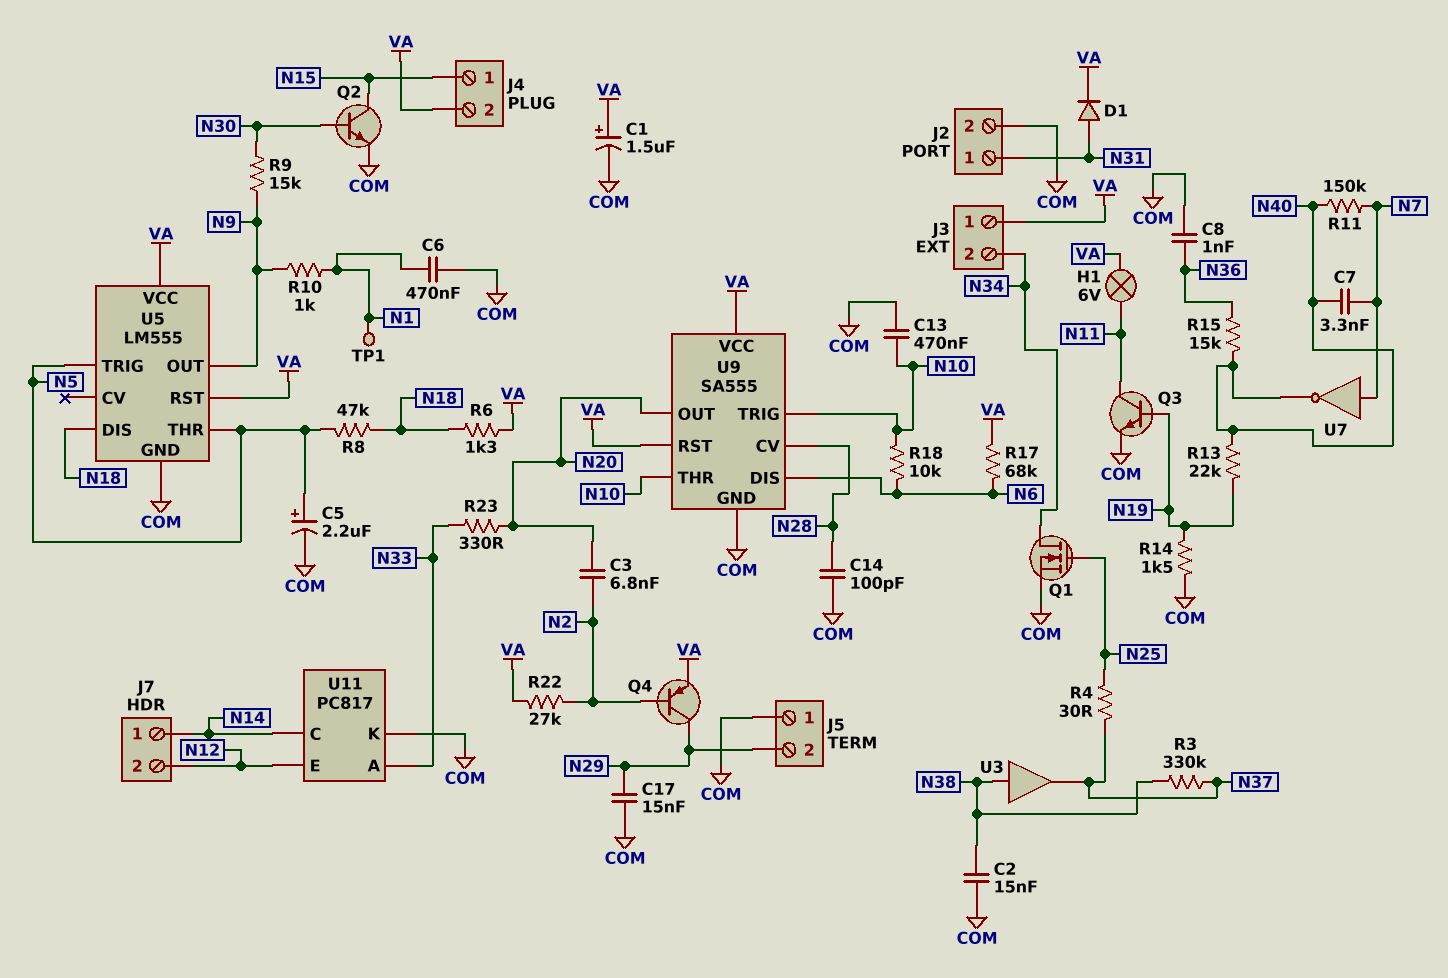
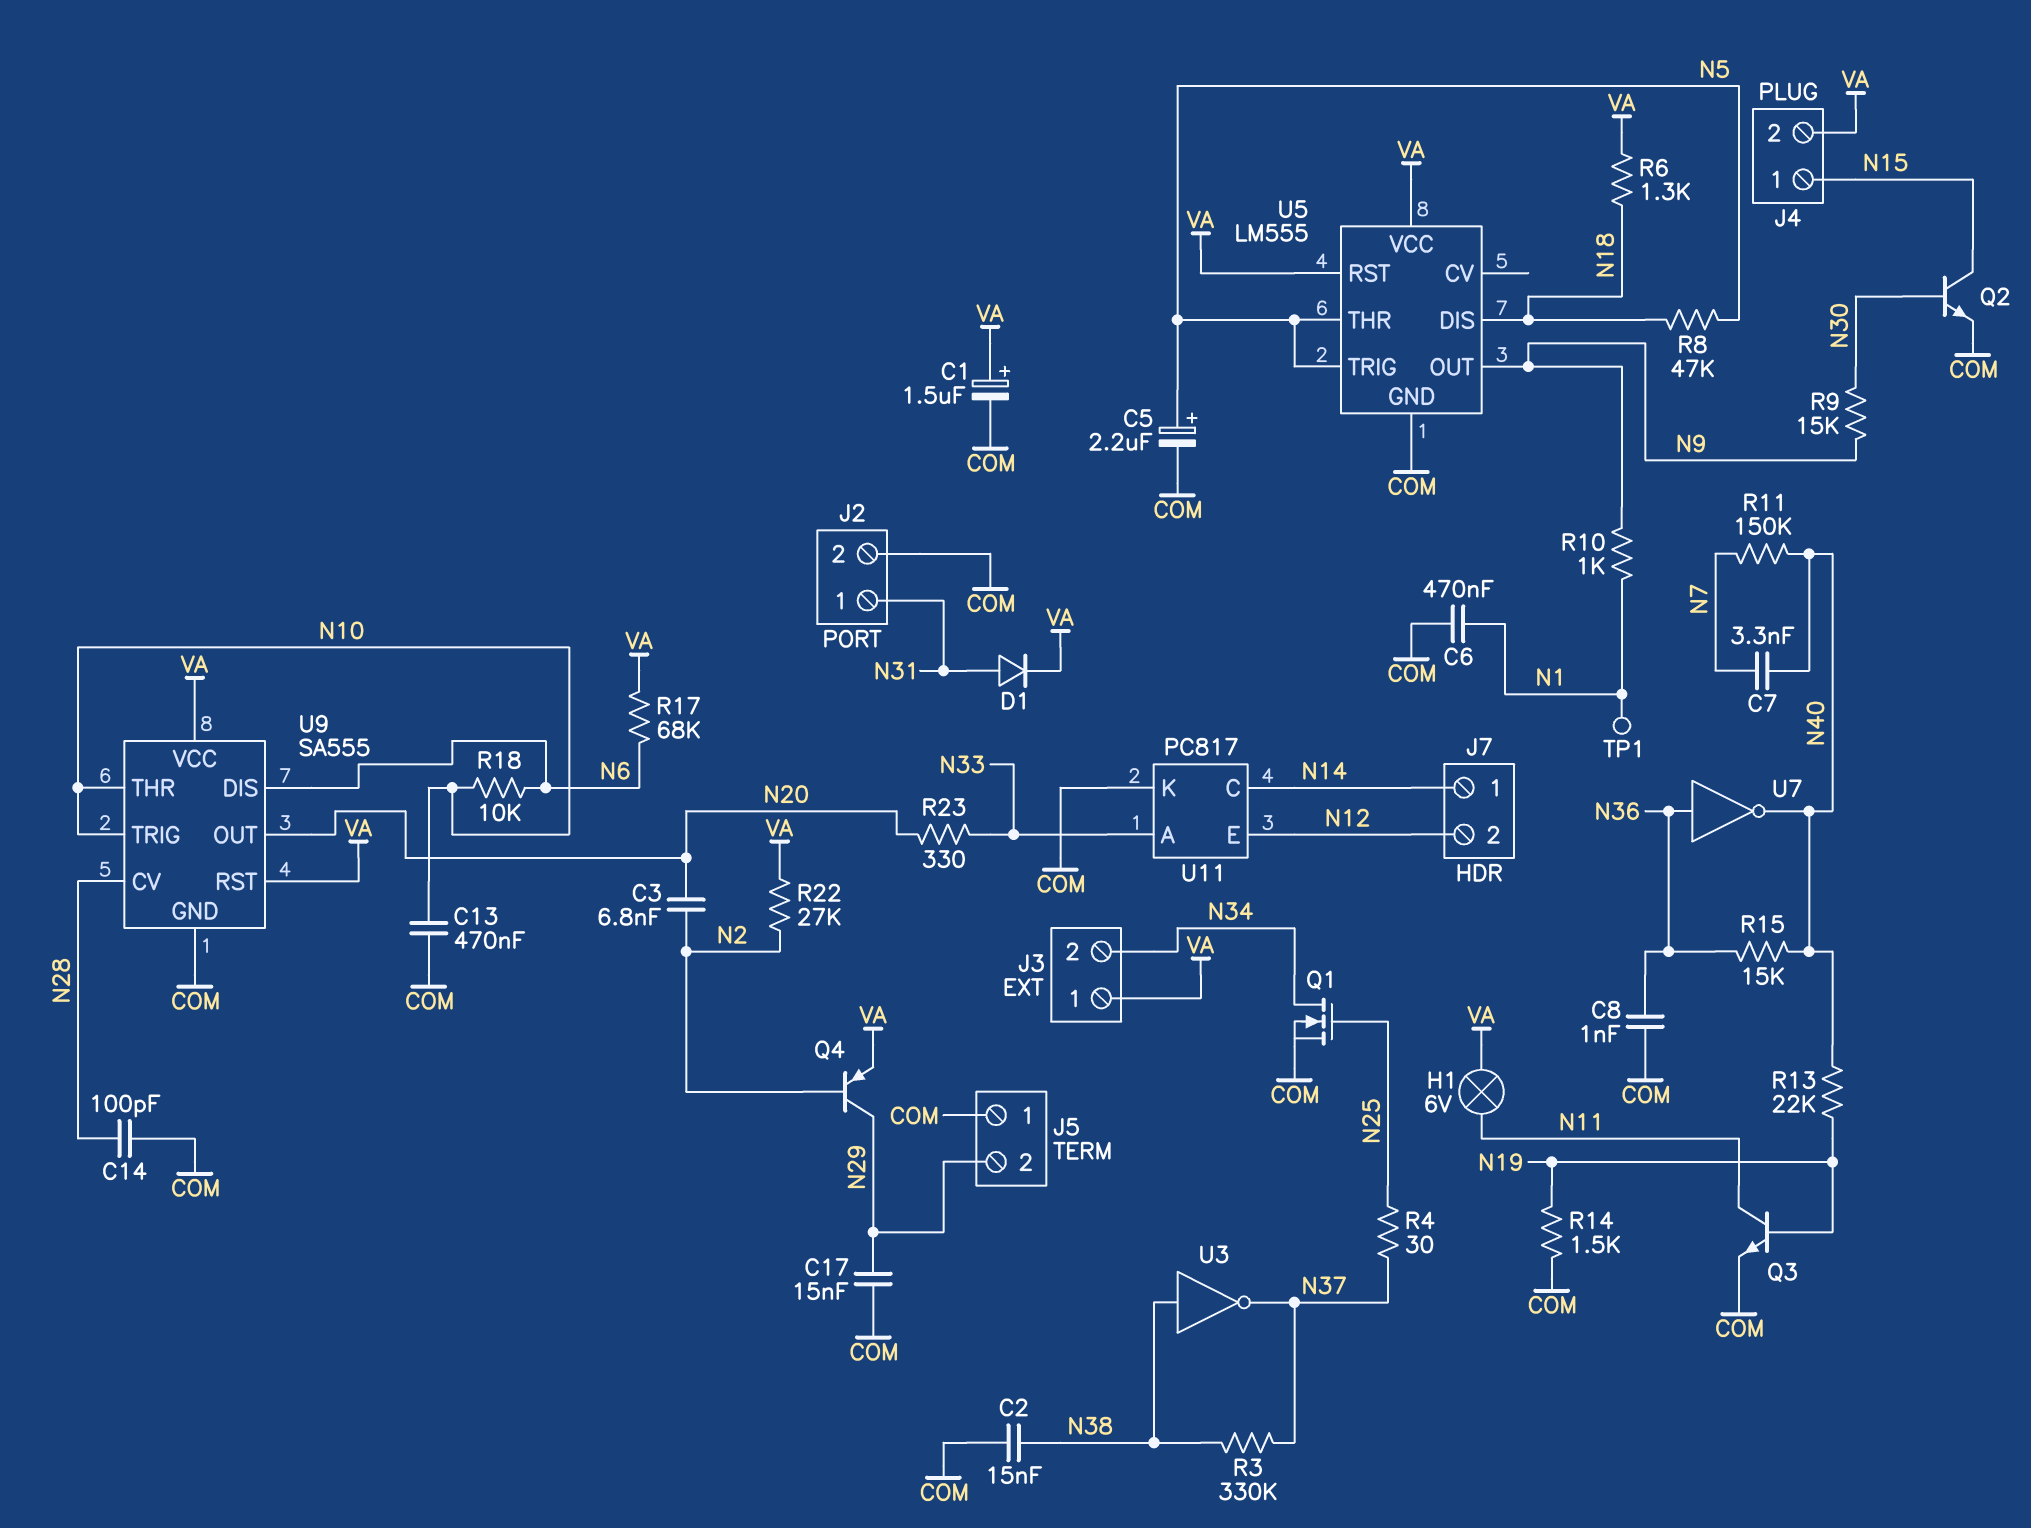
U3: buffer (in N38, out N37) -> NOT (in N38, out N37)
U7: NOT (in N7, out N40) -> NOT (in N36, out N40)

